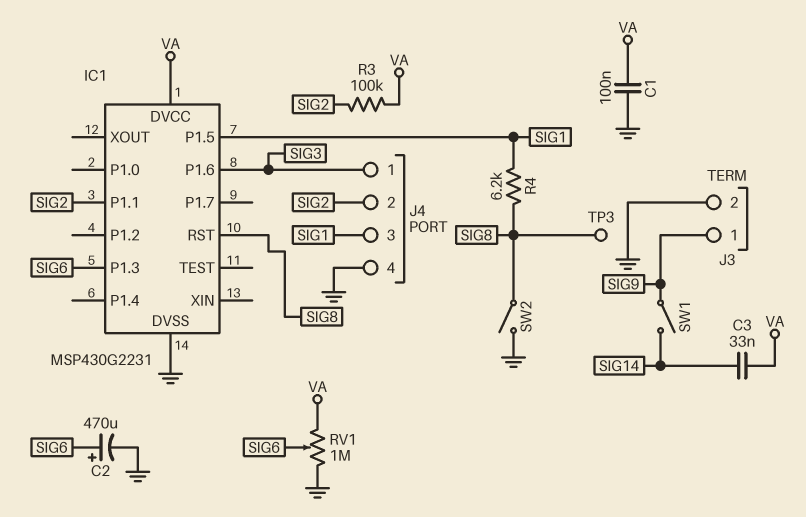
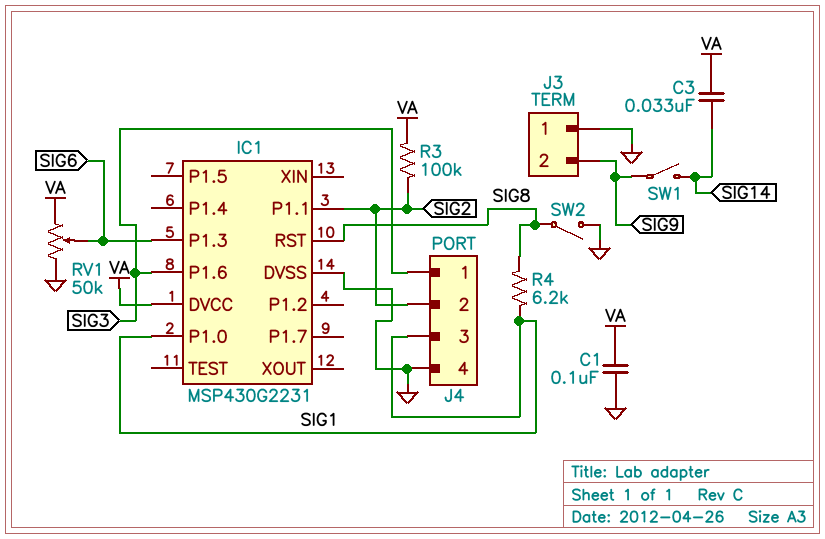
C2: 470uF (plus SIG6, minus GND) -> none
IC1 pin P1.0: none -> SIG1
IC1 pin P1.5: SIG1 -> none
J3 pin 1: SIG9 -> GND
J3 pin 2: GND -> SIG9
RV1: 1M (GND, VA, wiper SIG6) -> 50k (GND, VA, wiper SIG6)
TP3: test point (SIG8) -> none

